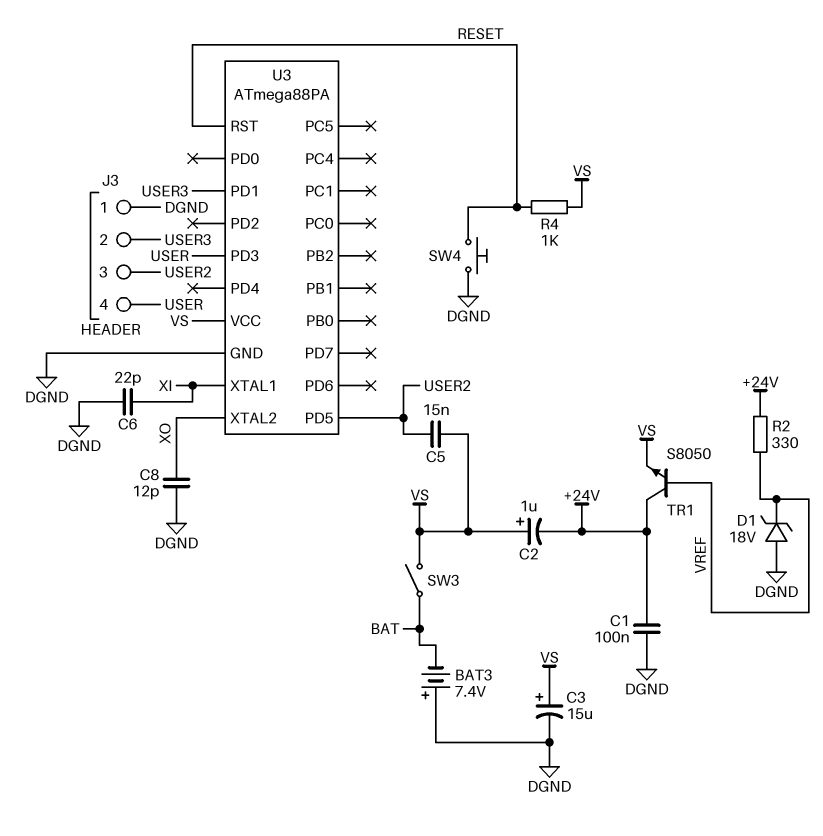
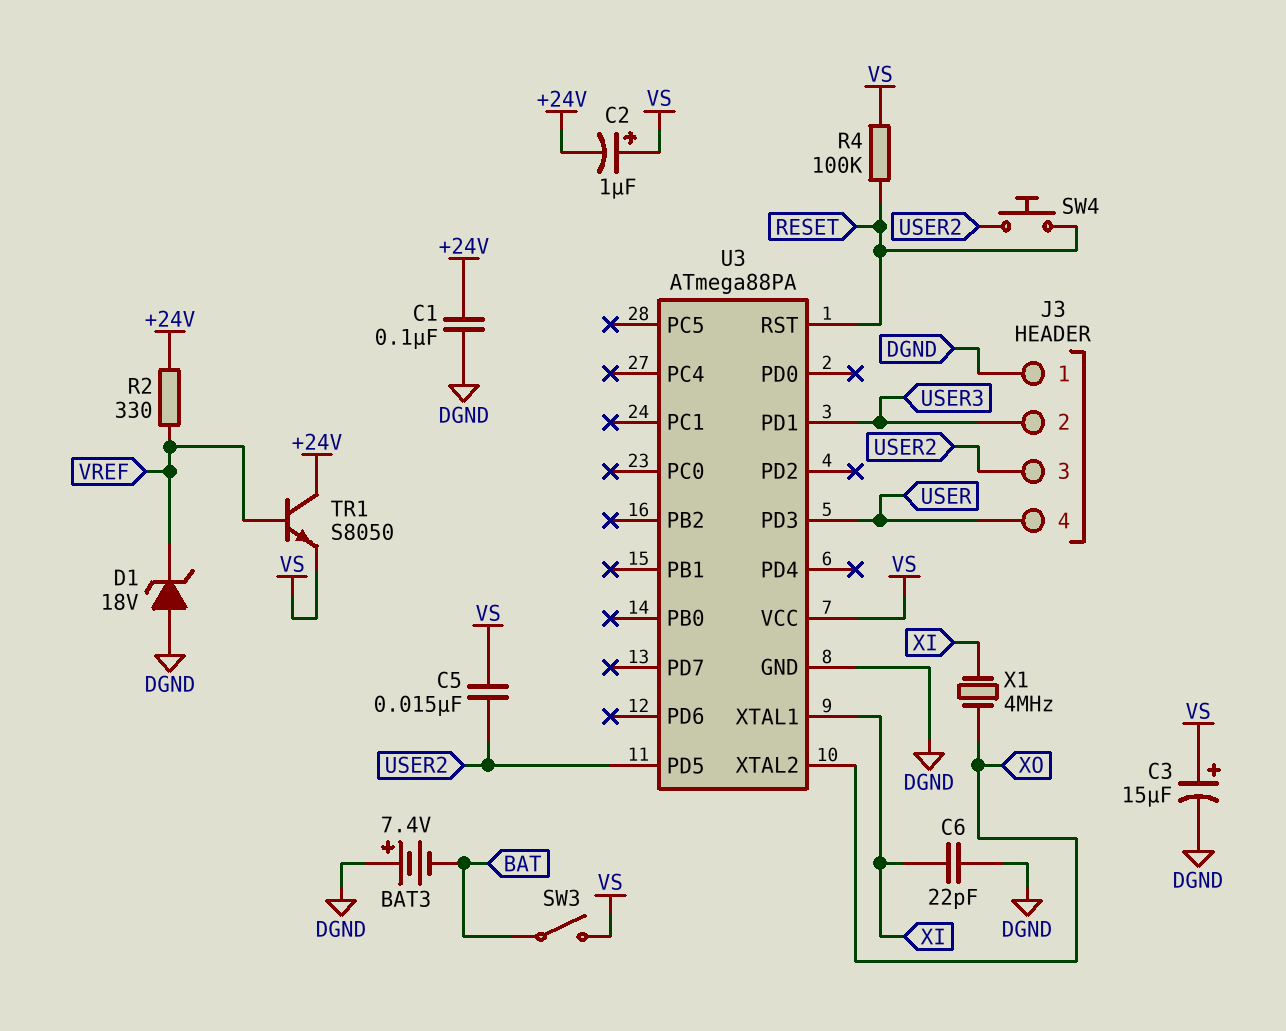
C8: 12pF (DGND, XO) -> none
R4: 1k (RESET, VS) -> 100k (RESET, VS)
SW4: button (DGND, RESET) -> button (RESET, USER2)
X1: none -> 4MHz (XI, XO)

